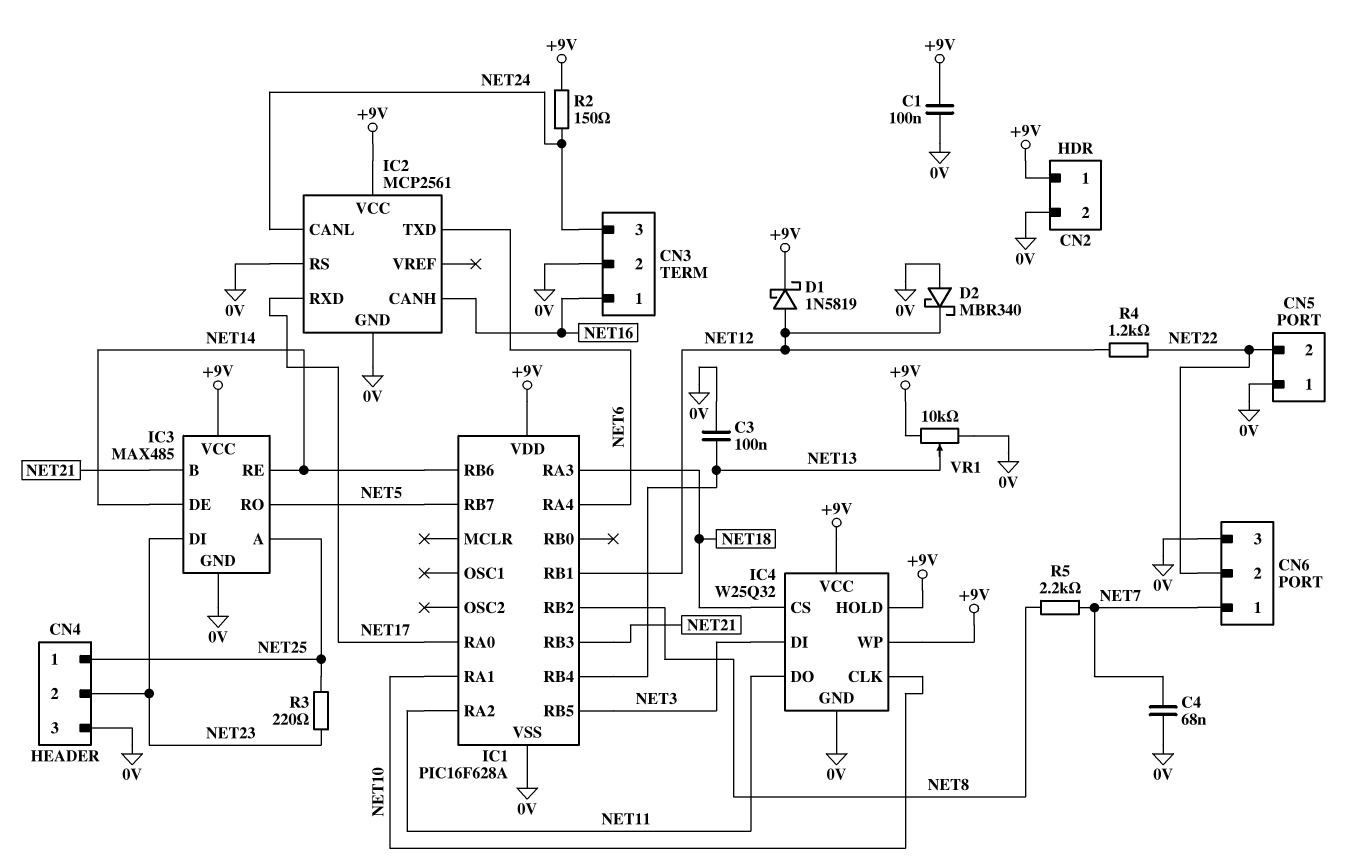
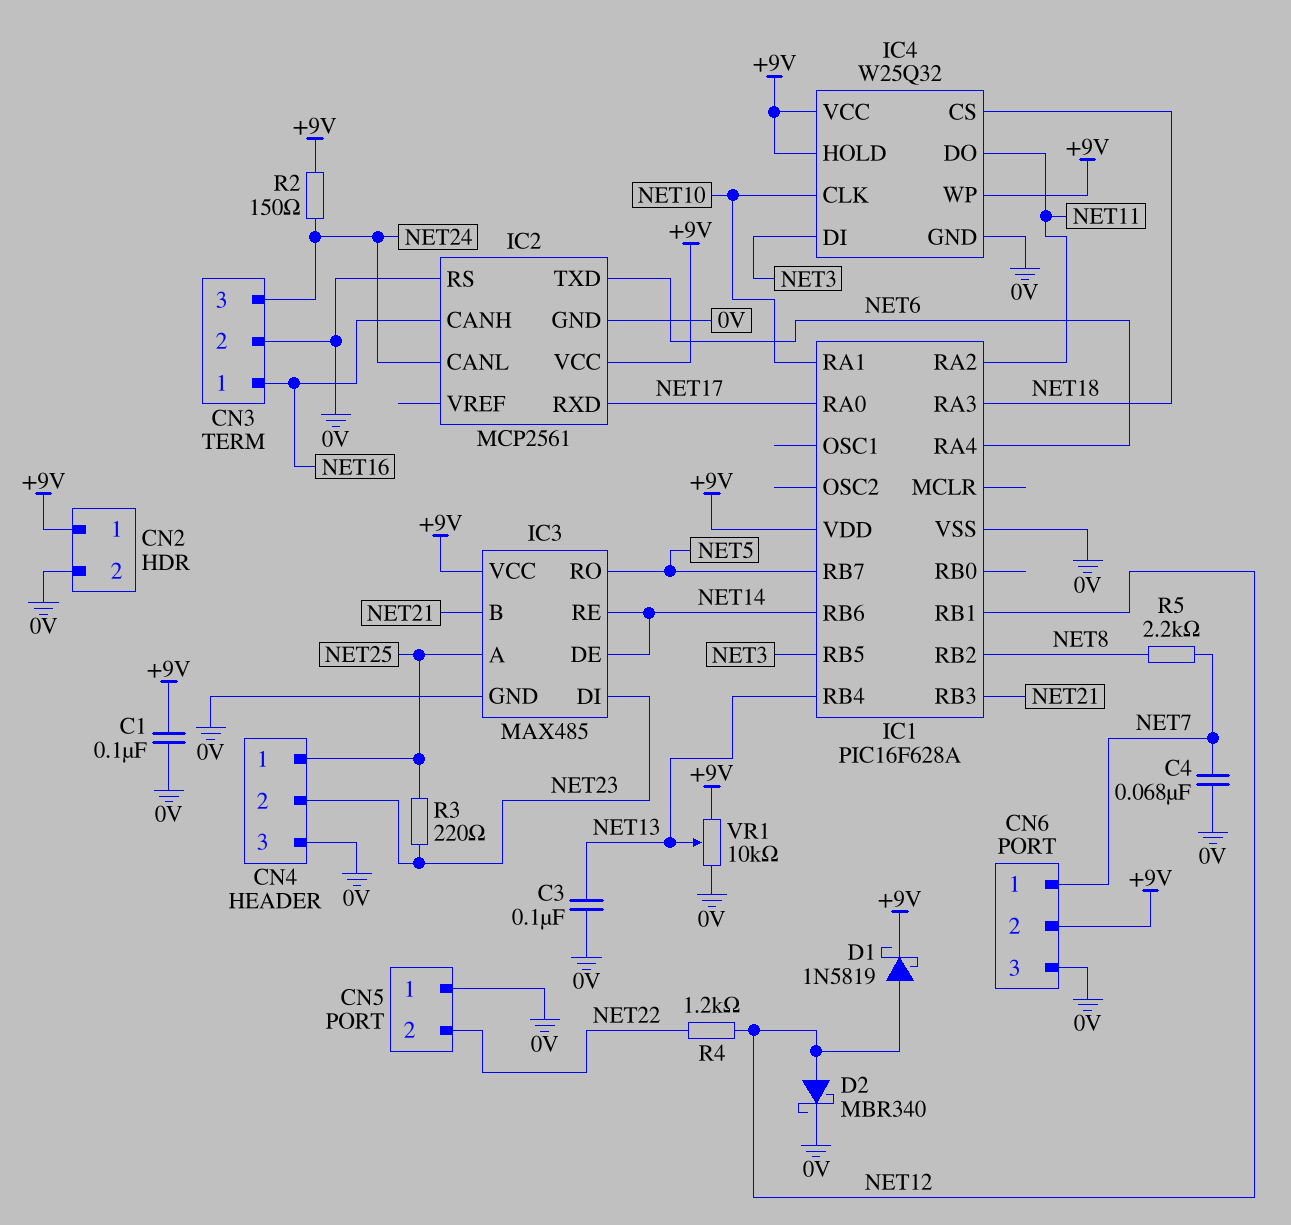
CN6 pin 2: NET22 -> +9V
D2: schottky MBR340 (A 0V, K NET12) -> schottky MBR340 (A NET12, K 0V)

